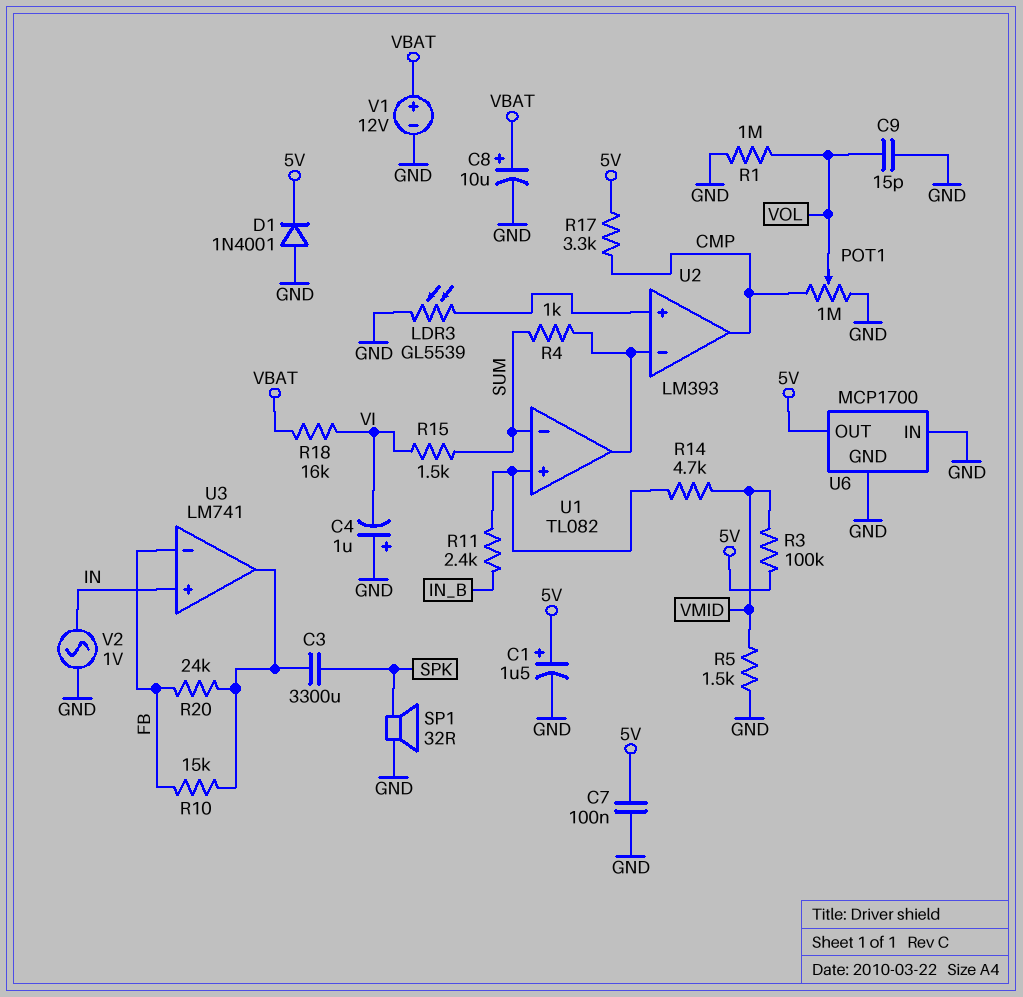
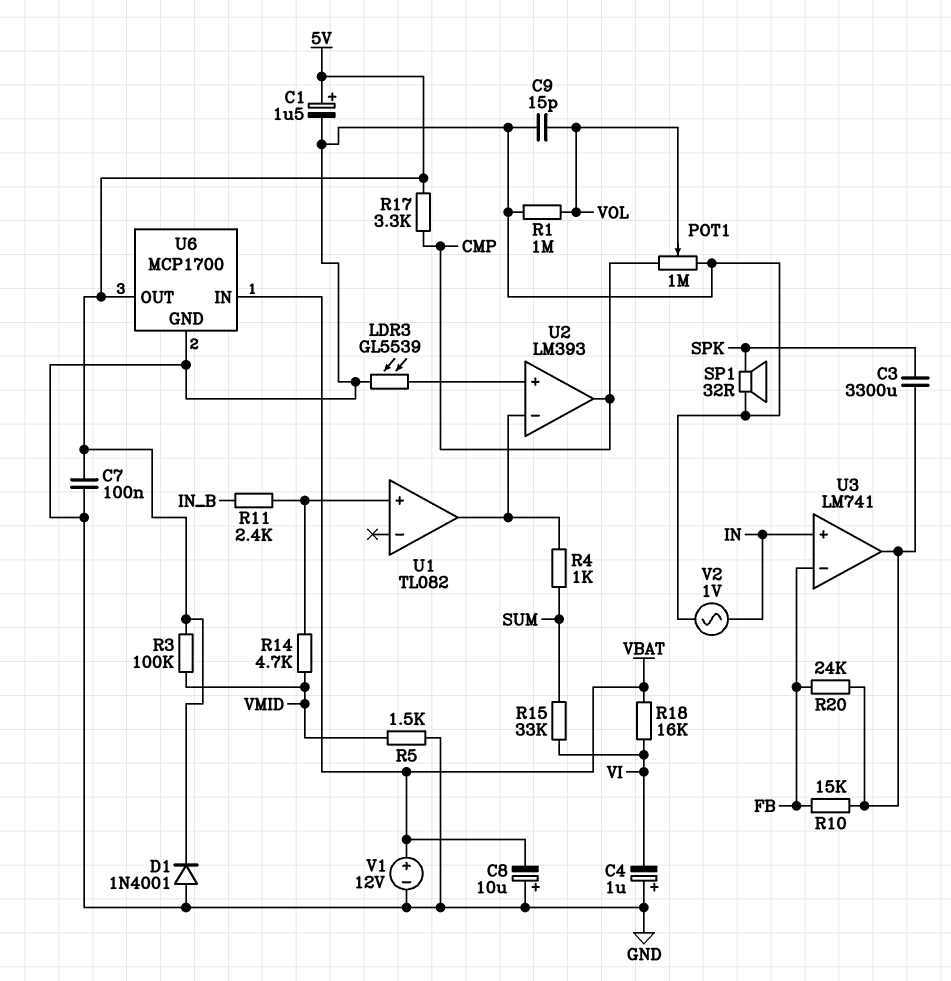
C8: 10uF (plus VBAT, minus GND) -> 10uF (plus GND, minus VBAT)
R15: 1.5k (SUM, VI) -> 33k (SUM, VI)
U1 pin in-: SUM -> none
U6 pin IN: GND -> VBAT

